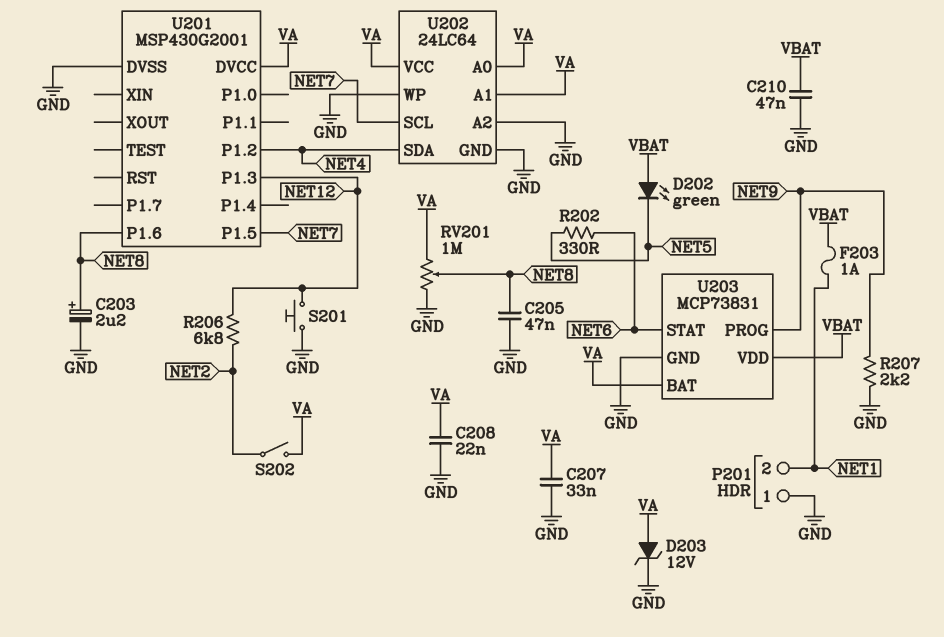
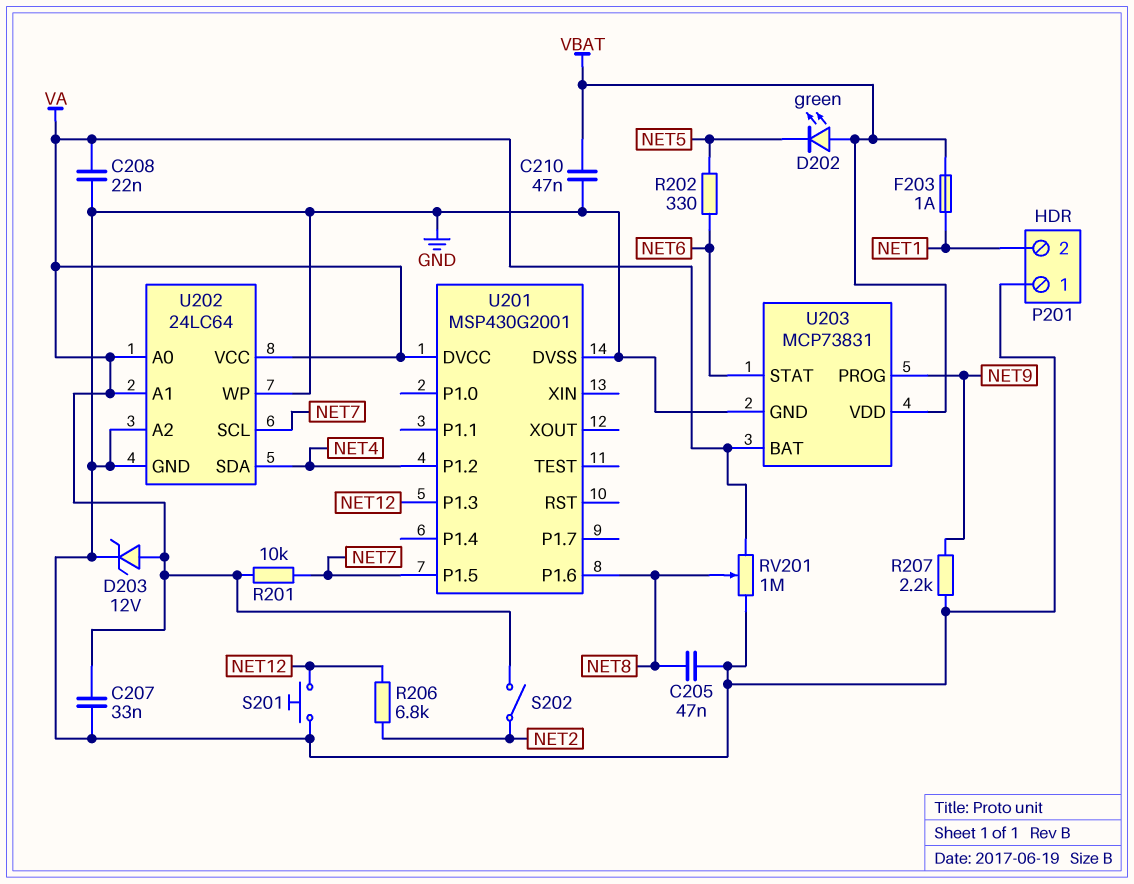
C203: 2.2uF (plus NET8, minus GND) -> none
R201: none -> 10k (NET7, VA)

